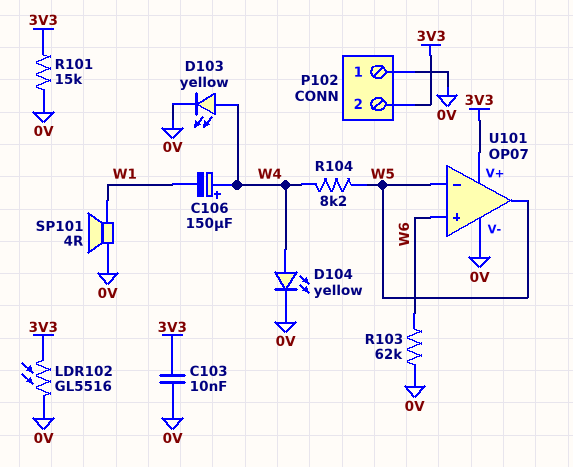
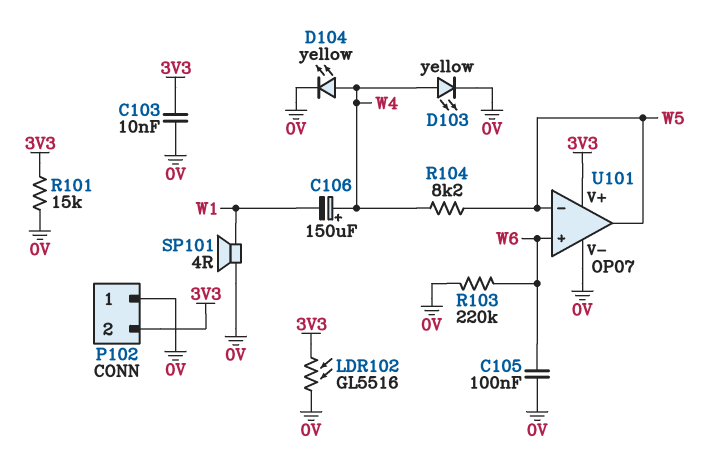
C105: none -> 100nF (0V, W6)
R103: 62k (0V, W6) -> 220k (0V, W6)

